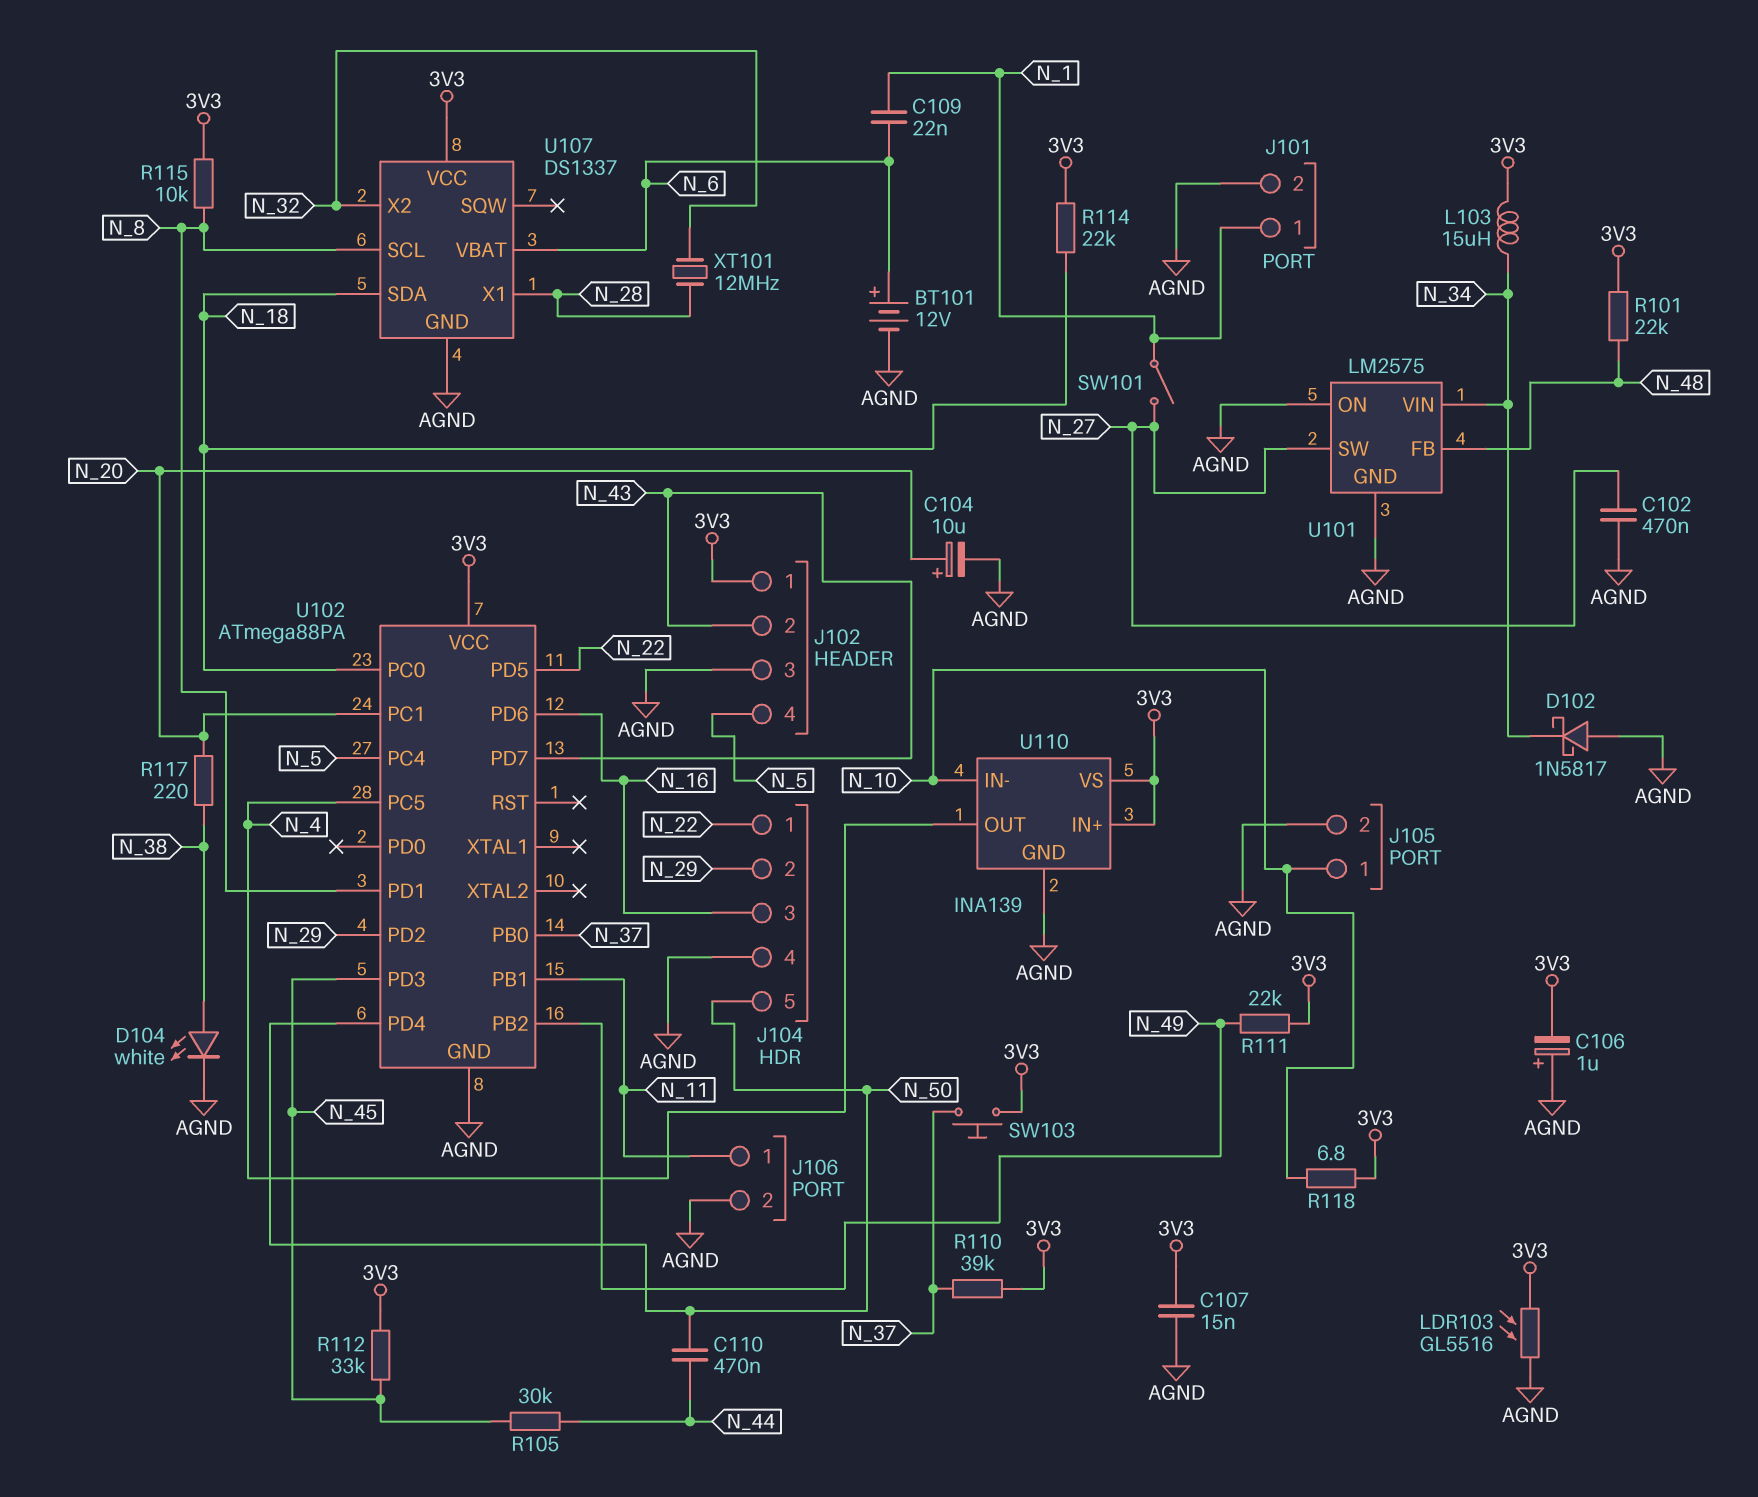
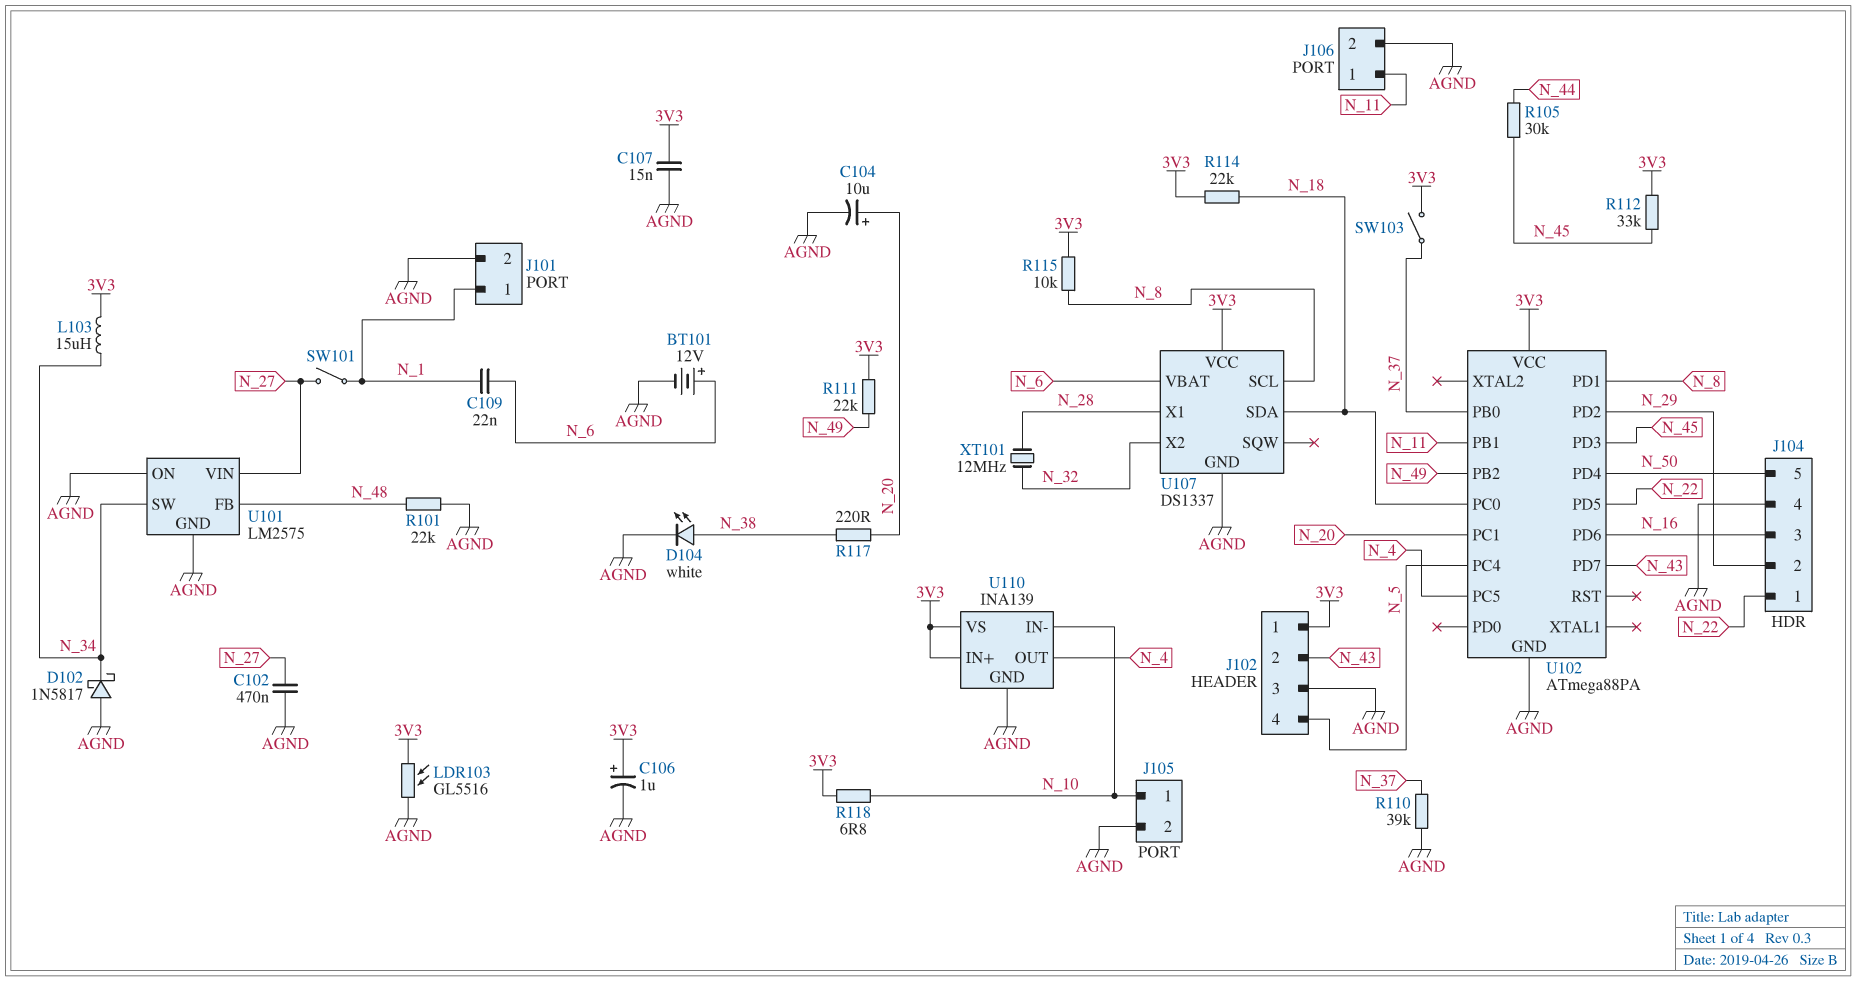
C106: 1uF (plus AGND, minus 3V3) -> 1uF (plus 3V3, minus AGND)
C110: 470nF (N_44, N_50) -> none
R101: 22k (3V3, N_48) -> 22k (AGND, N_48)
R110: 39k (3V3, N_37) -> 39k (AGND, N_37)
SW103: button (3V3, N_37) -> switch (3V3, N_37)
U101 pin SW: N_27 -> N_34
U101 pin VIN: N_34 -> N_27

